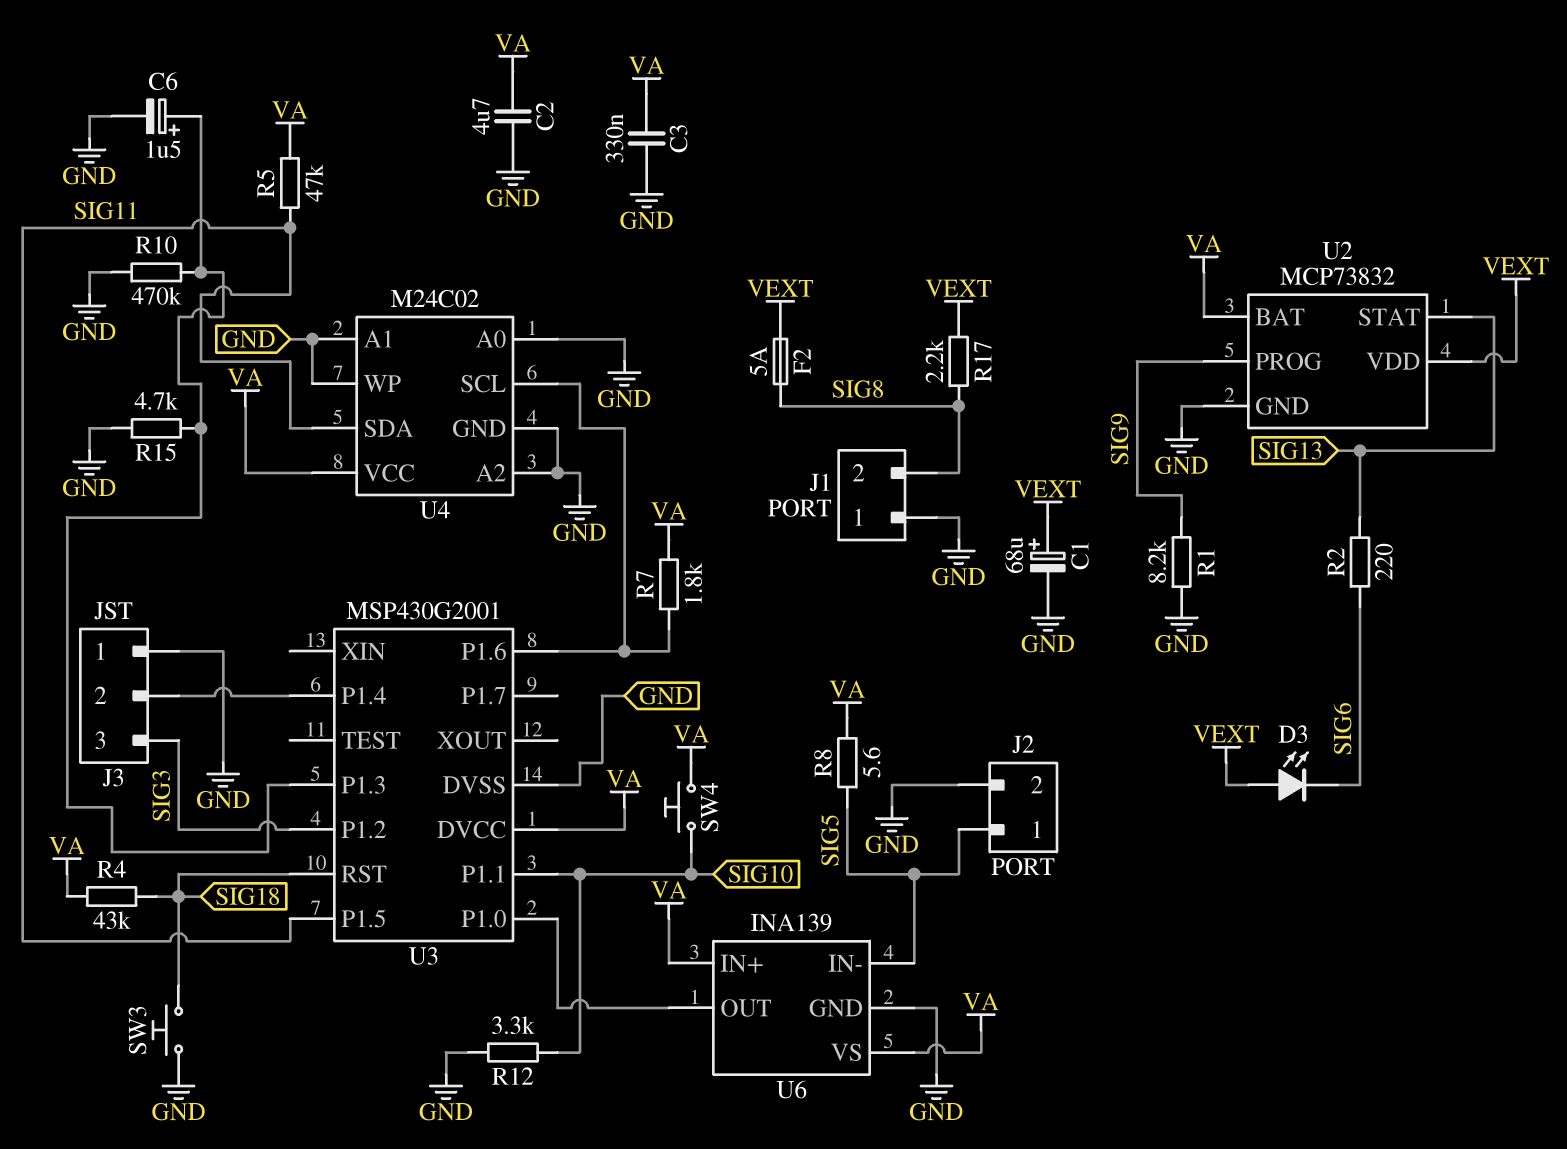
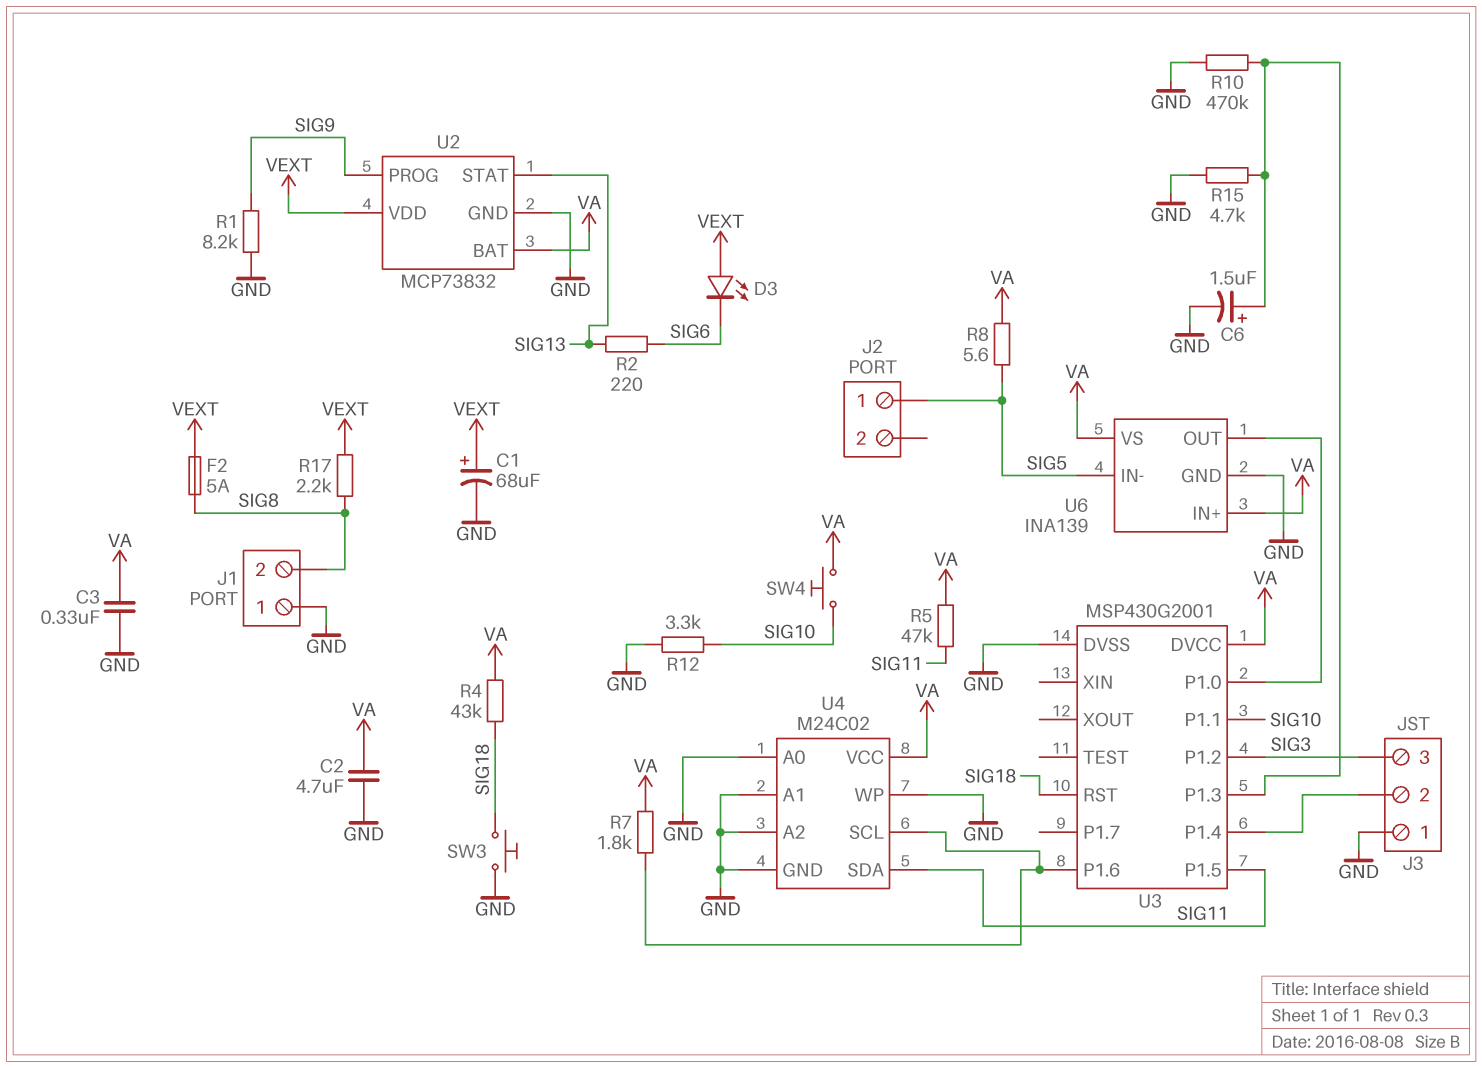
J2 pin 2: GND -> none

